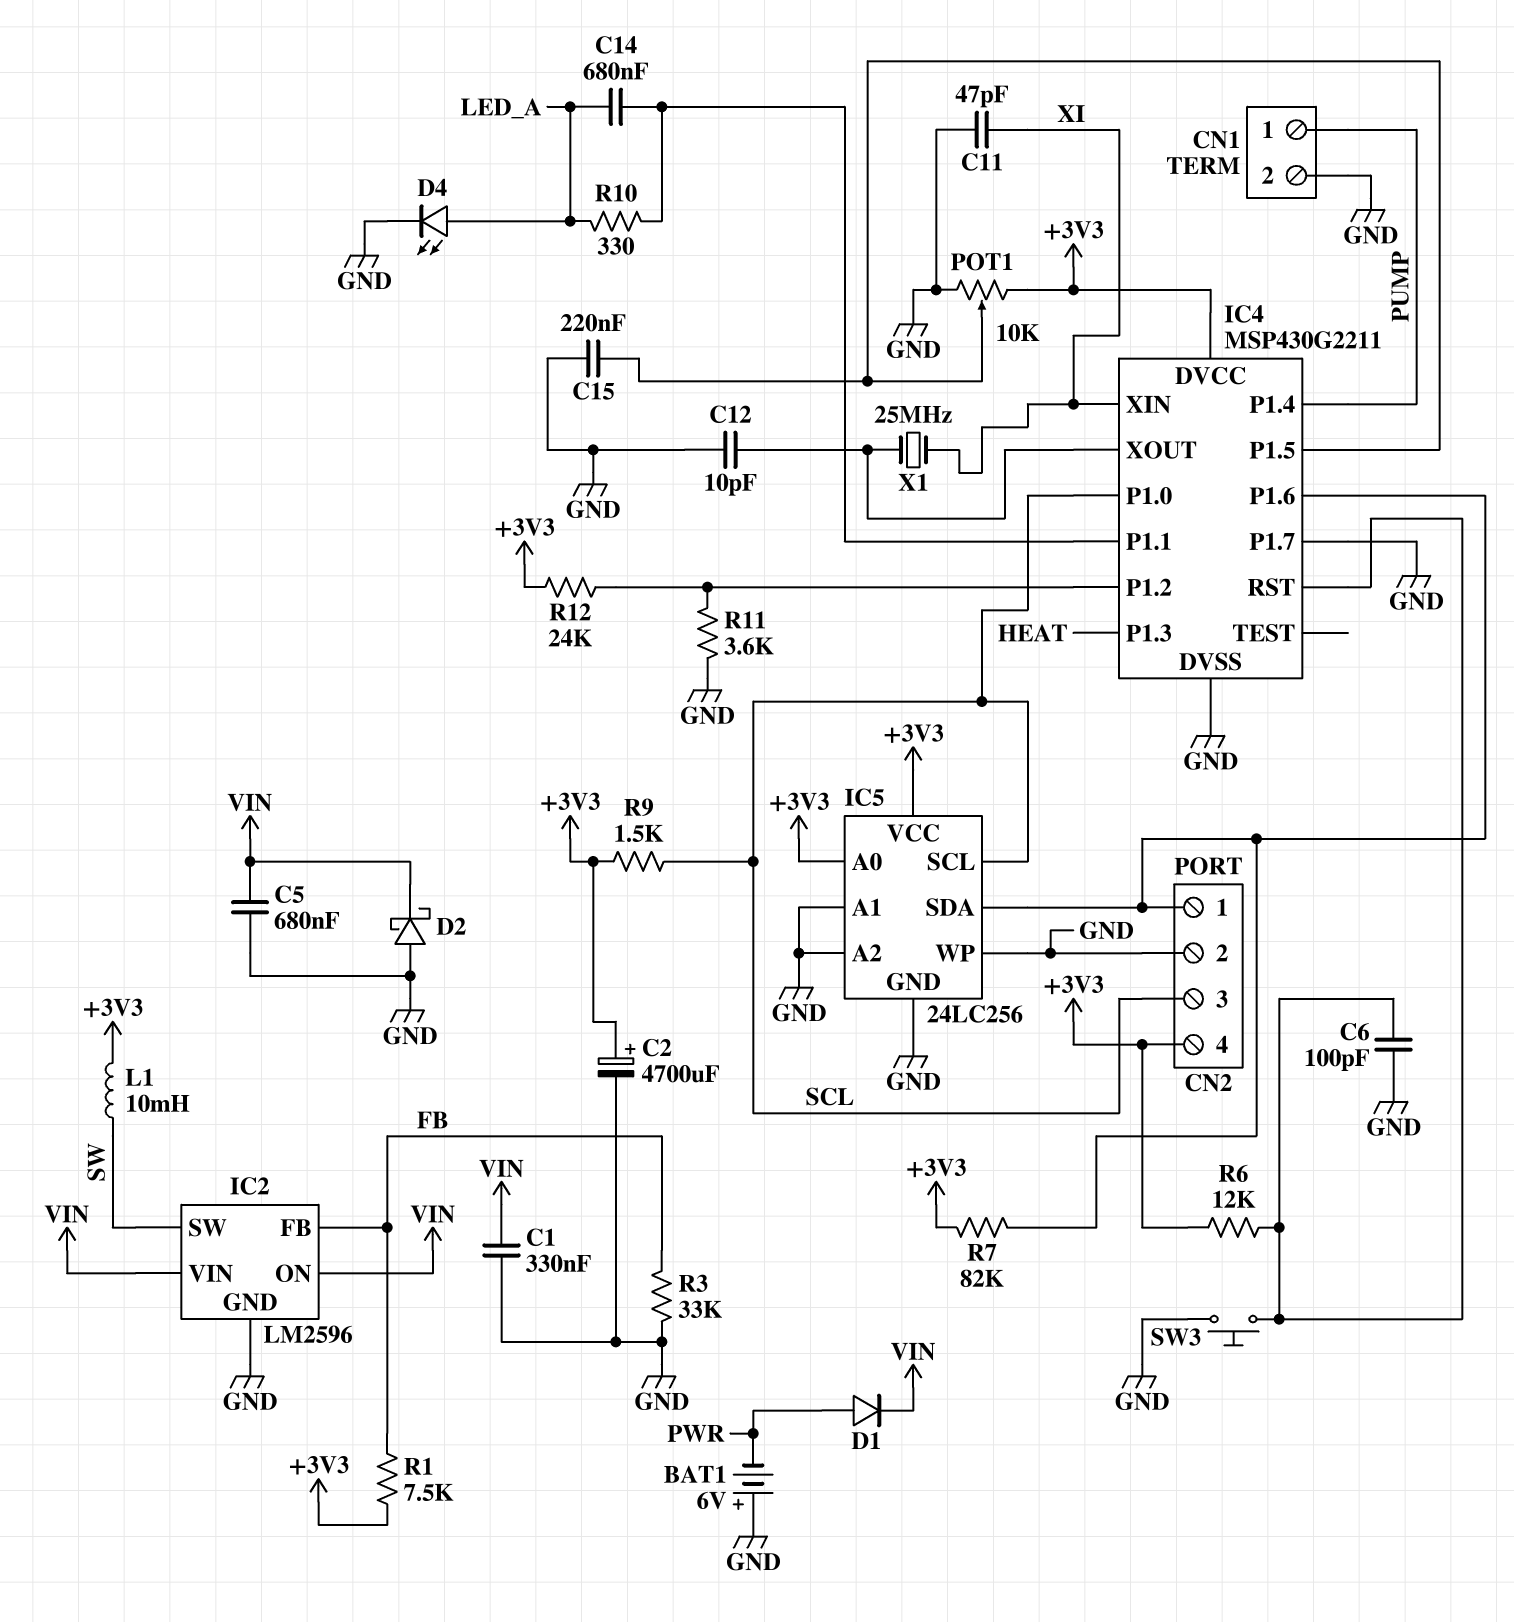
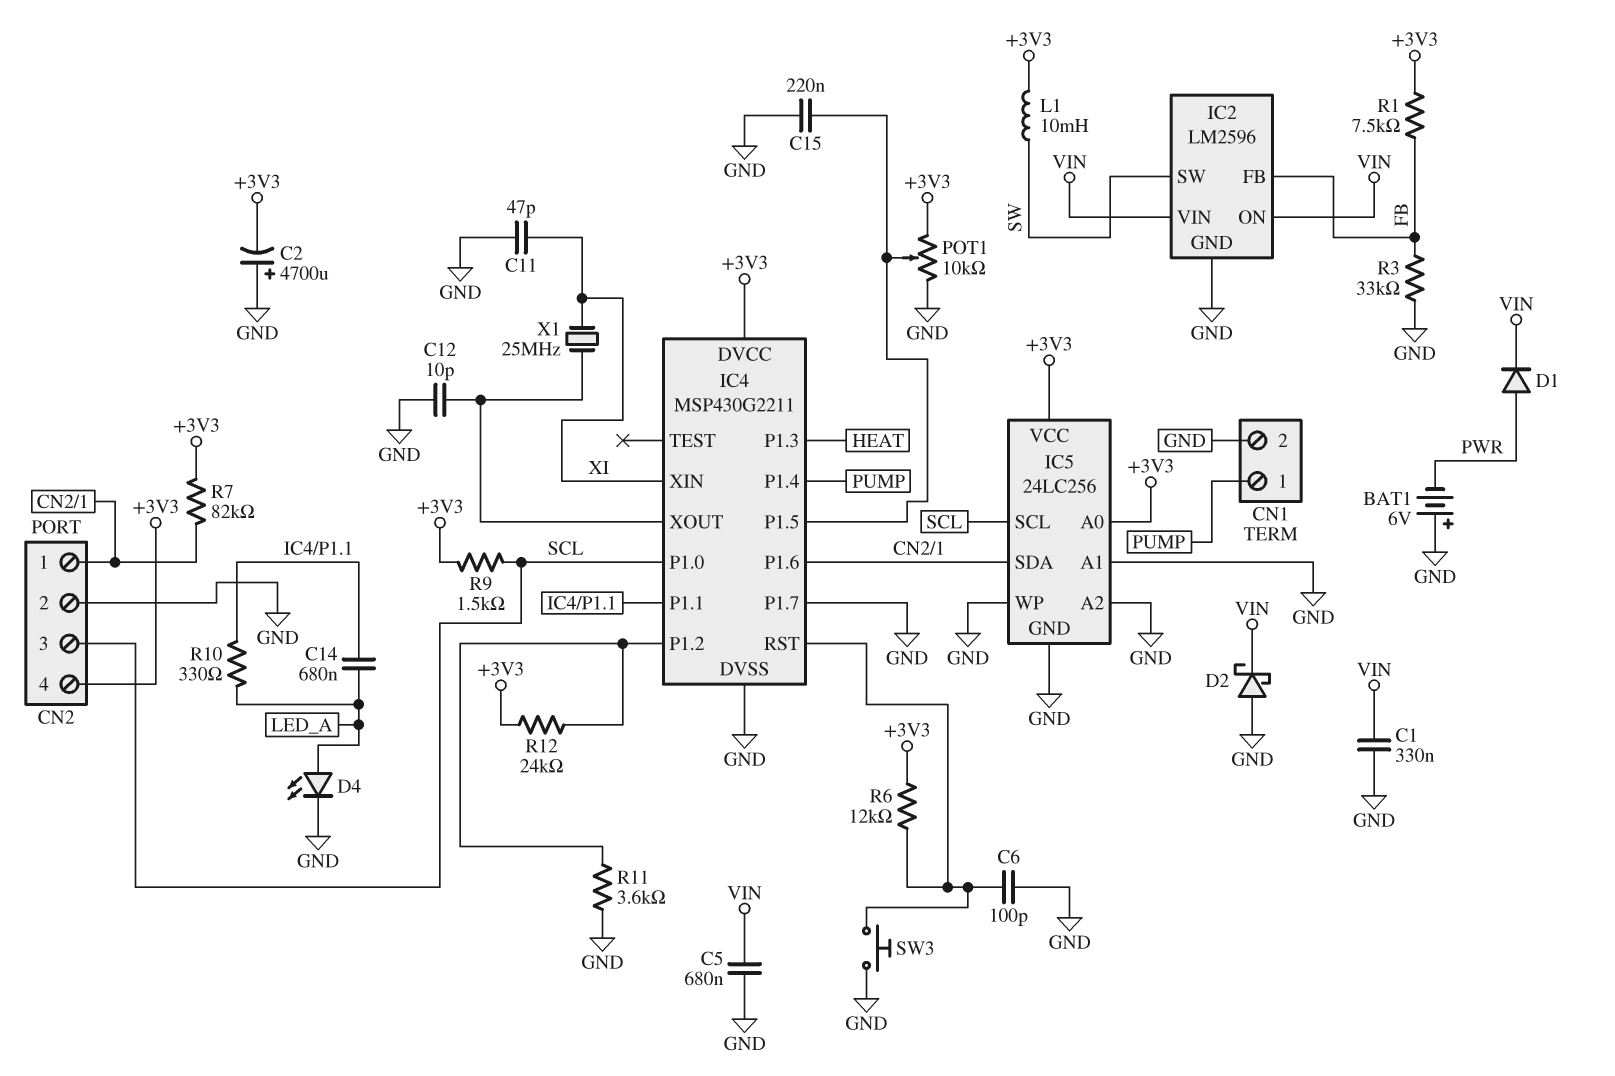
C2: 4700uF (plus +3V3, minus GND) -> 4700uF (plus GND, minus +3V3)

